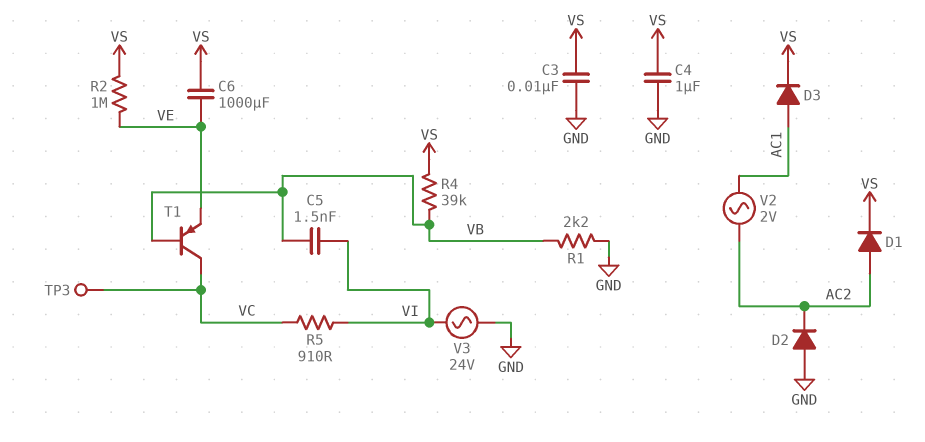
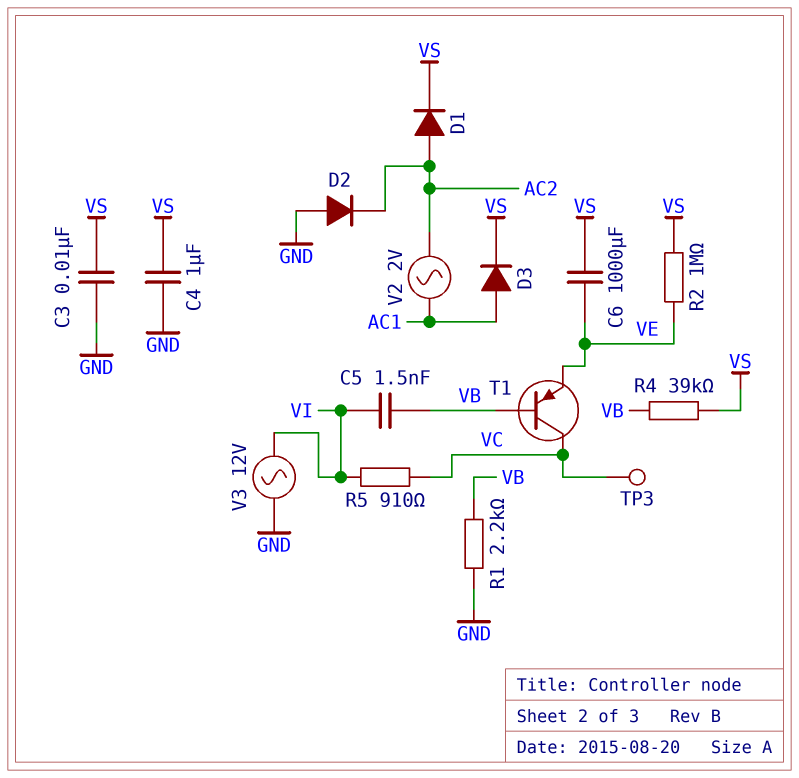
V3: AC 24V (GND, VI) -> AC 12V (GND, VI)

